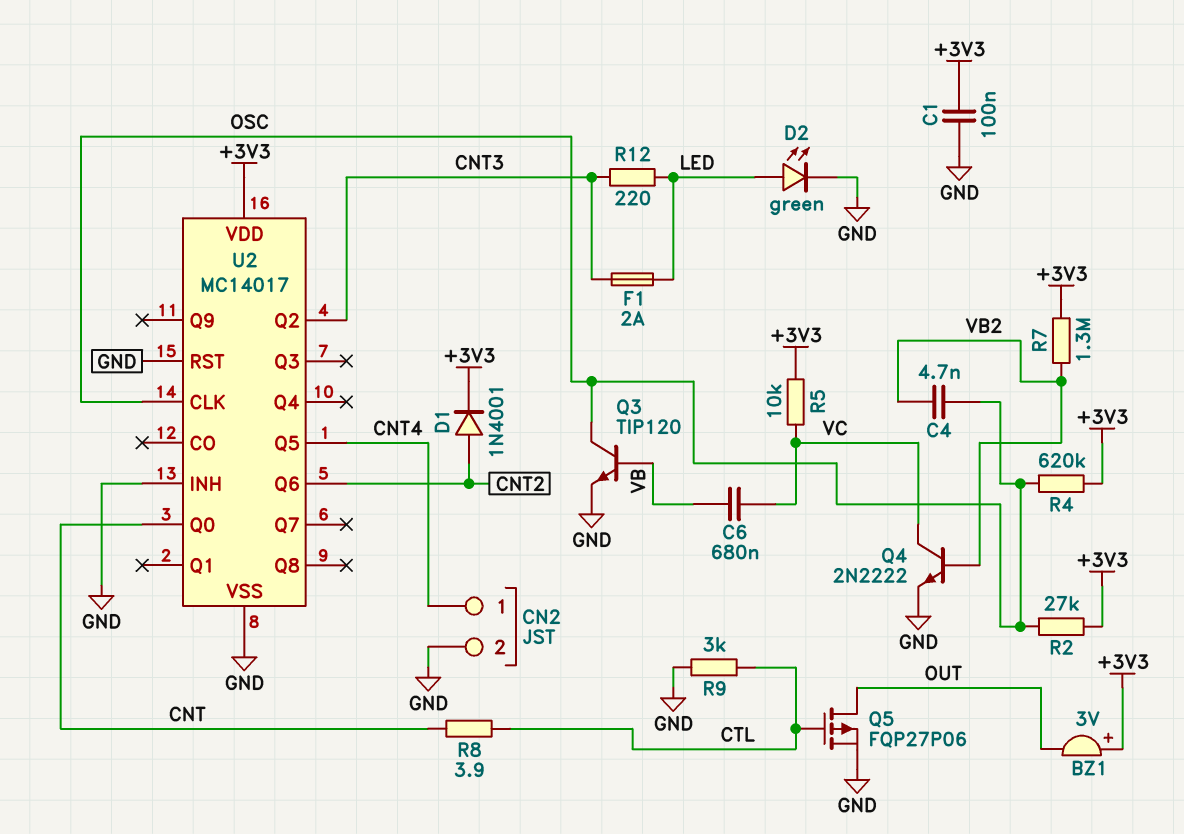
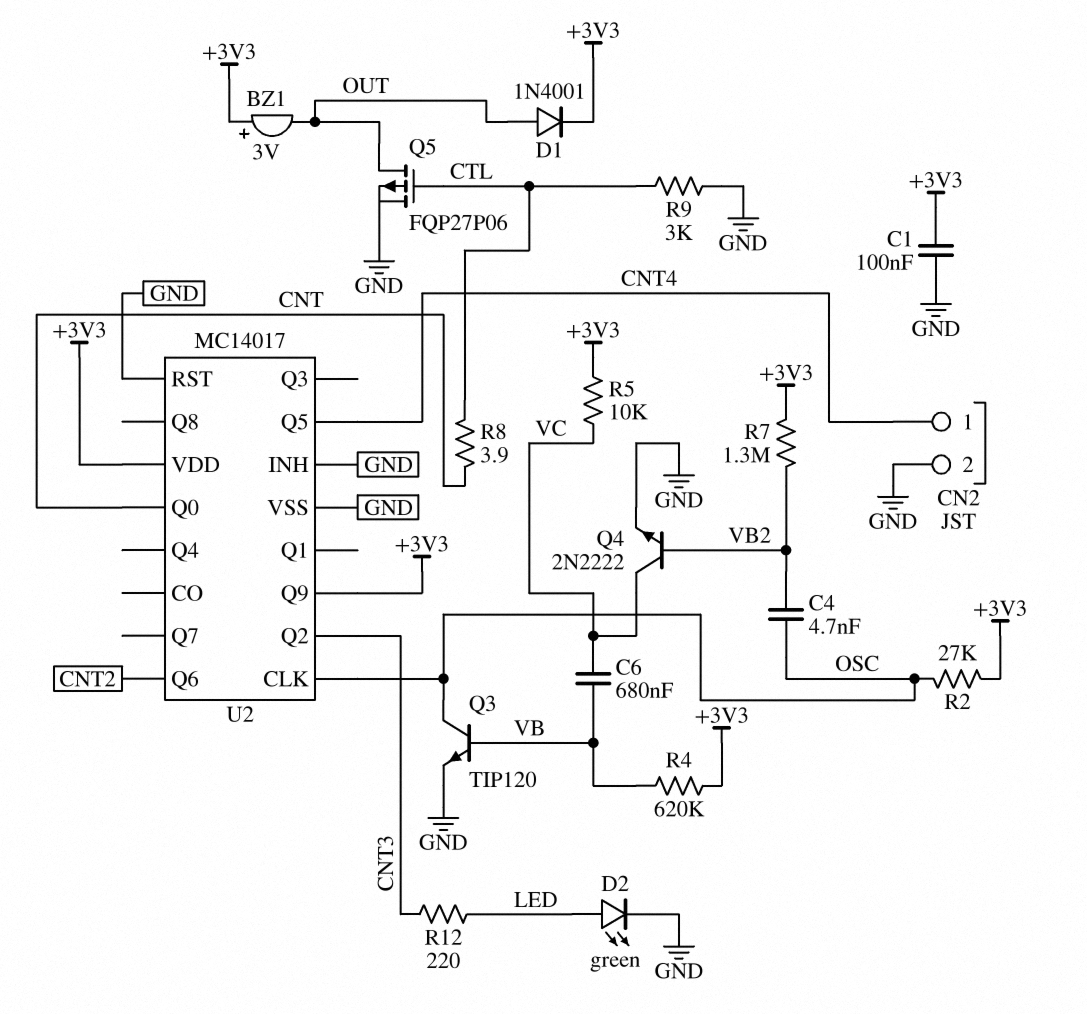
D1: diode 1N4001 (A CNT2, K +3V3) -> diode 1N4001 (A OUT, K +3V3)
F1: 2A (CNT3, LED) -> none
R4: 620k (+3V3, OSC) -> 620k (+3V3, VB)
U2 pin Q9: none -> +3V3

